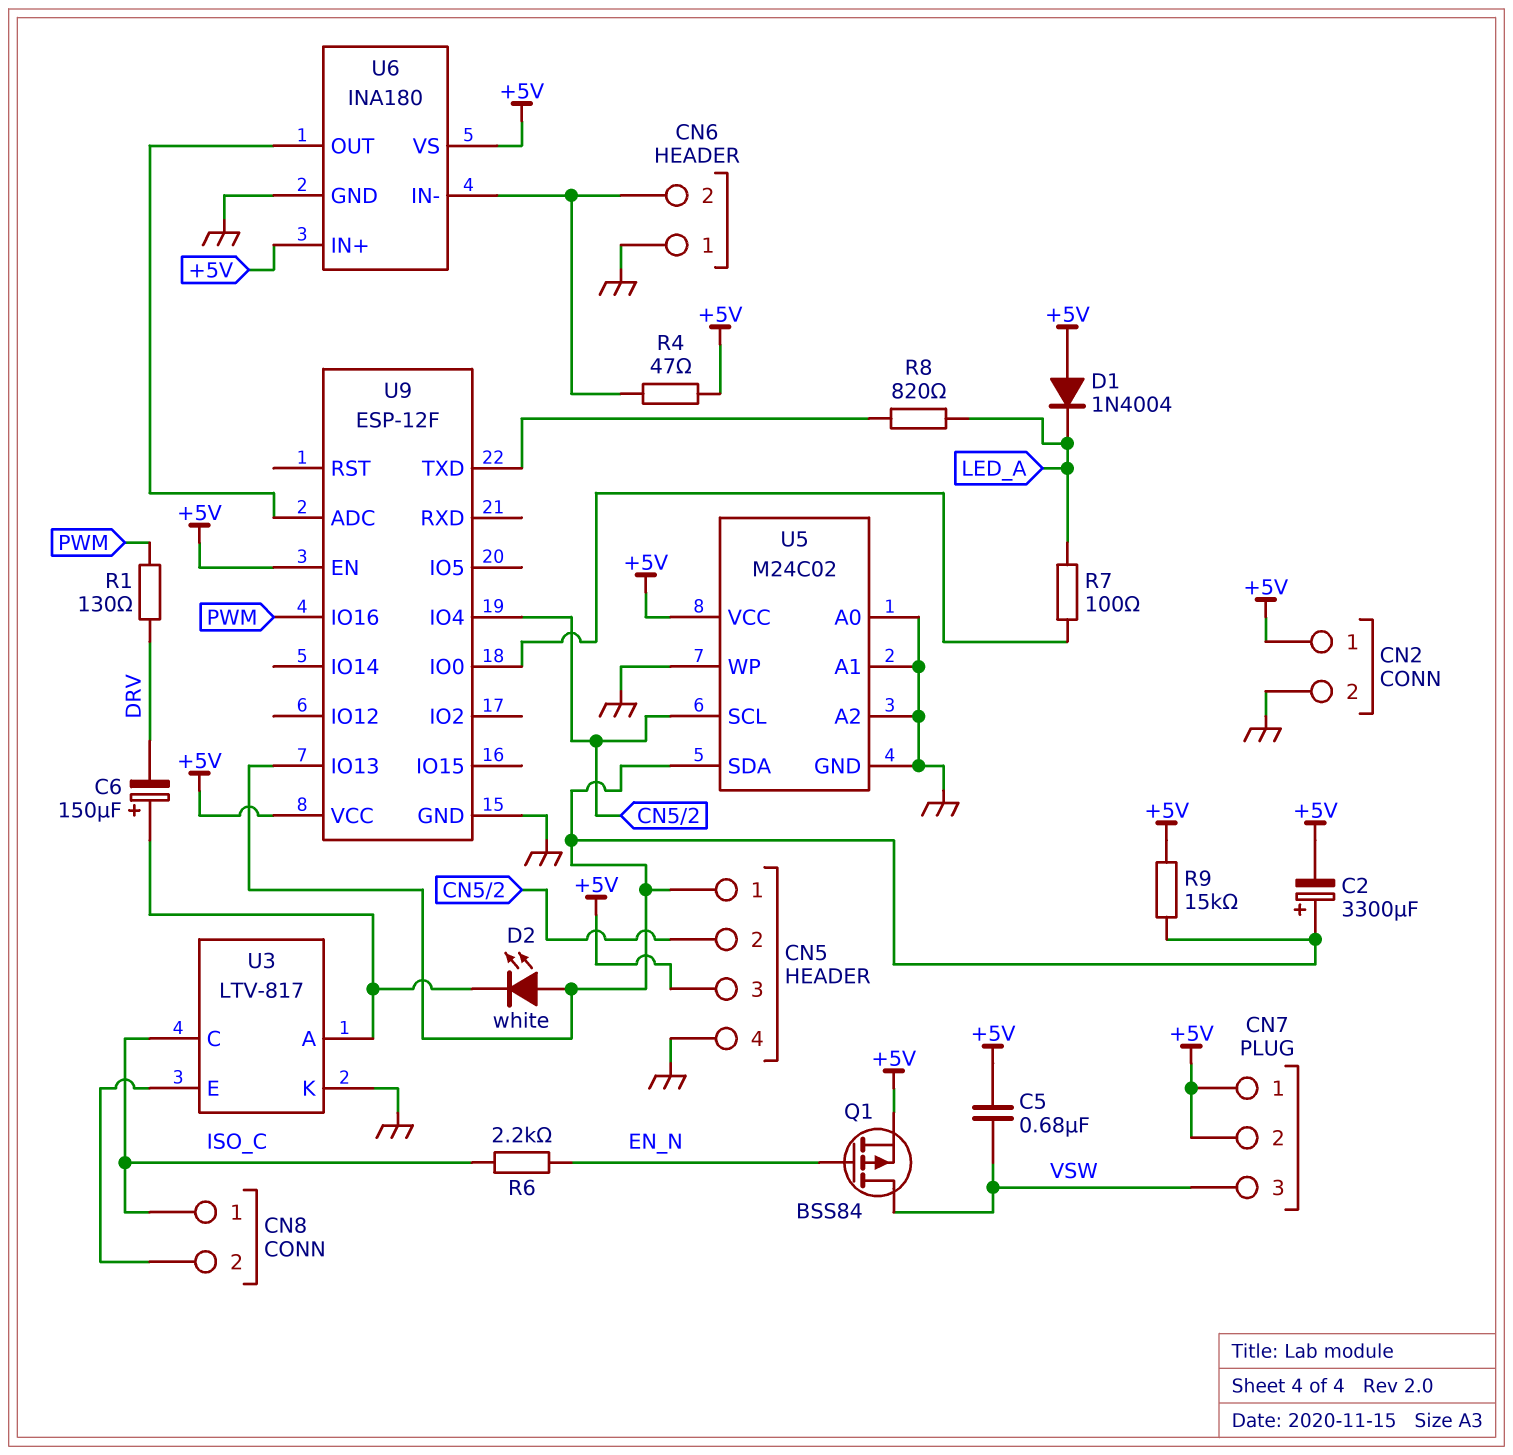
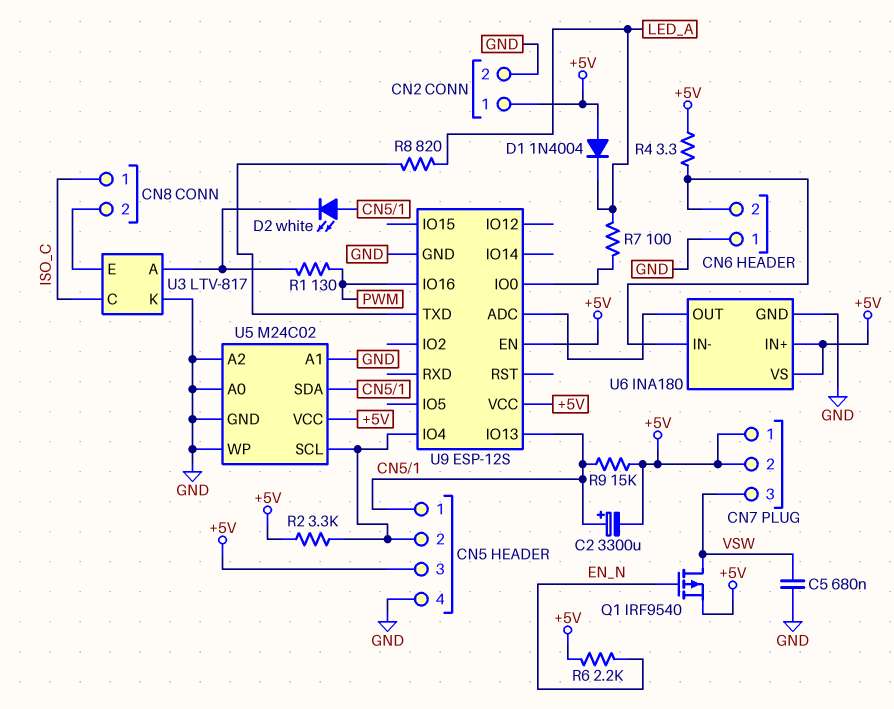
C5: 680nF (+5V, VSW) -> 680nF (GND, VSW)
C6: 150uF (plus U3/A, minus DRV) -> none
Q1: PMOS BSS84 (G EN_N, D VSW, S +5V) -> PMOS IRF9540 (G EN_N, D VSW, S +5V)
R1: 130 (DRV, PWM) -> 130 (PWM, U3/A)
R2: none -> 3.3k (+5V, CN5/2)
R4: 47 (+5V, CN6/2) -> 3.3 (+5V, CN6/2)
R6: 2.2k (EN_N, ISO_C) -> 2.2k (+5V, EN_N)
U9: ESP-12F -> ESP-12S

